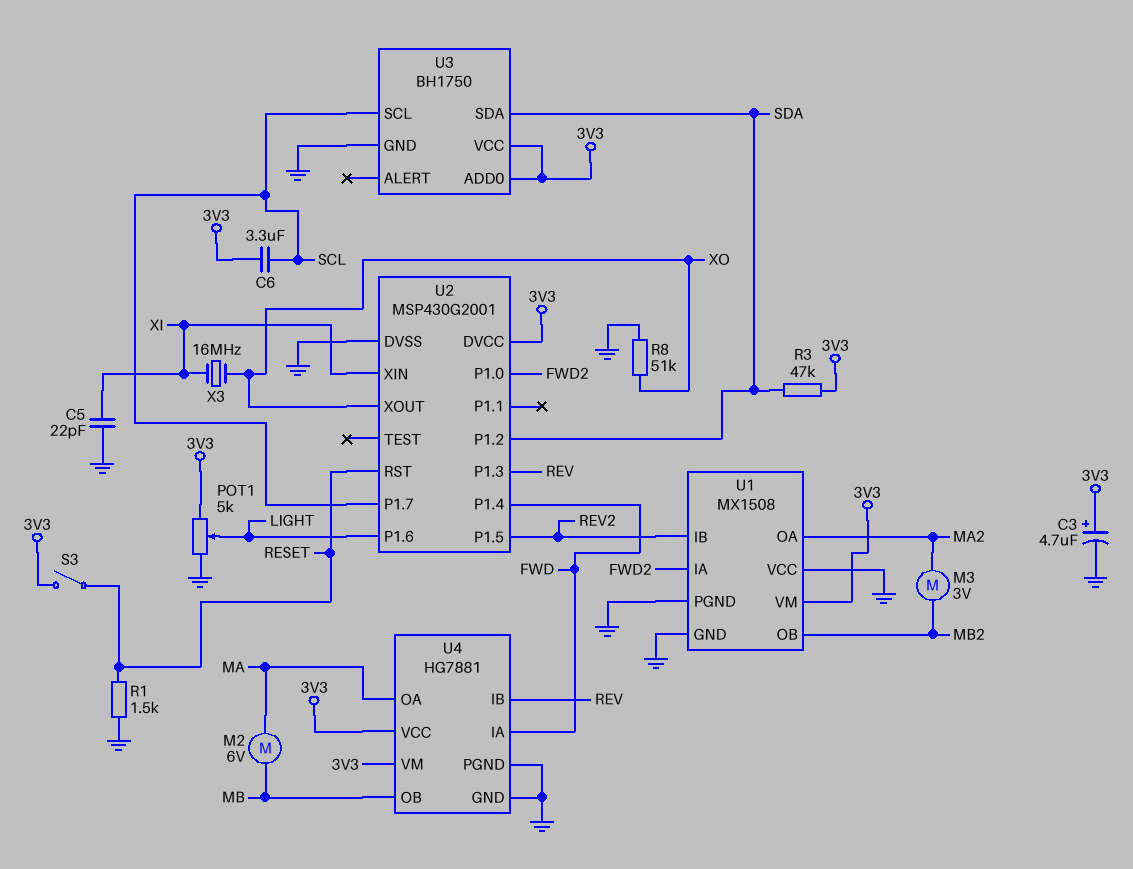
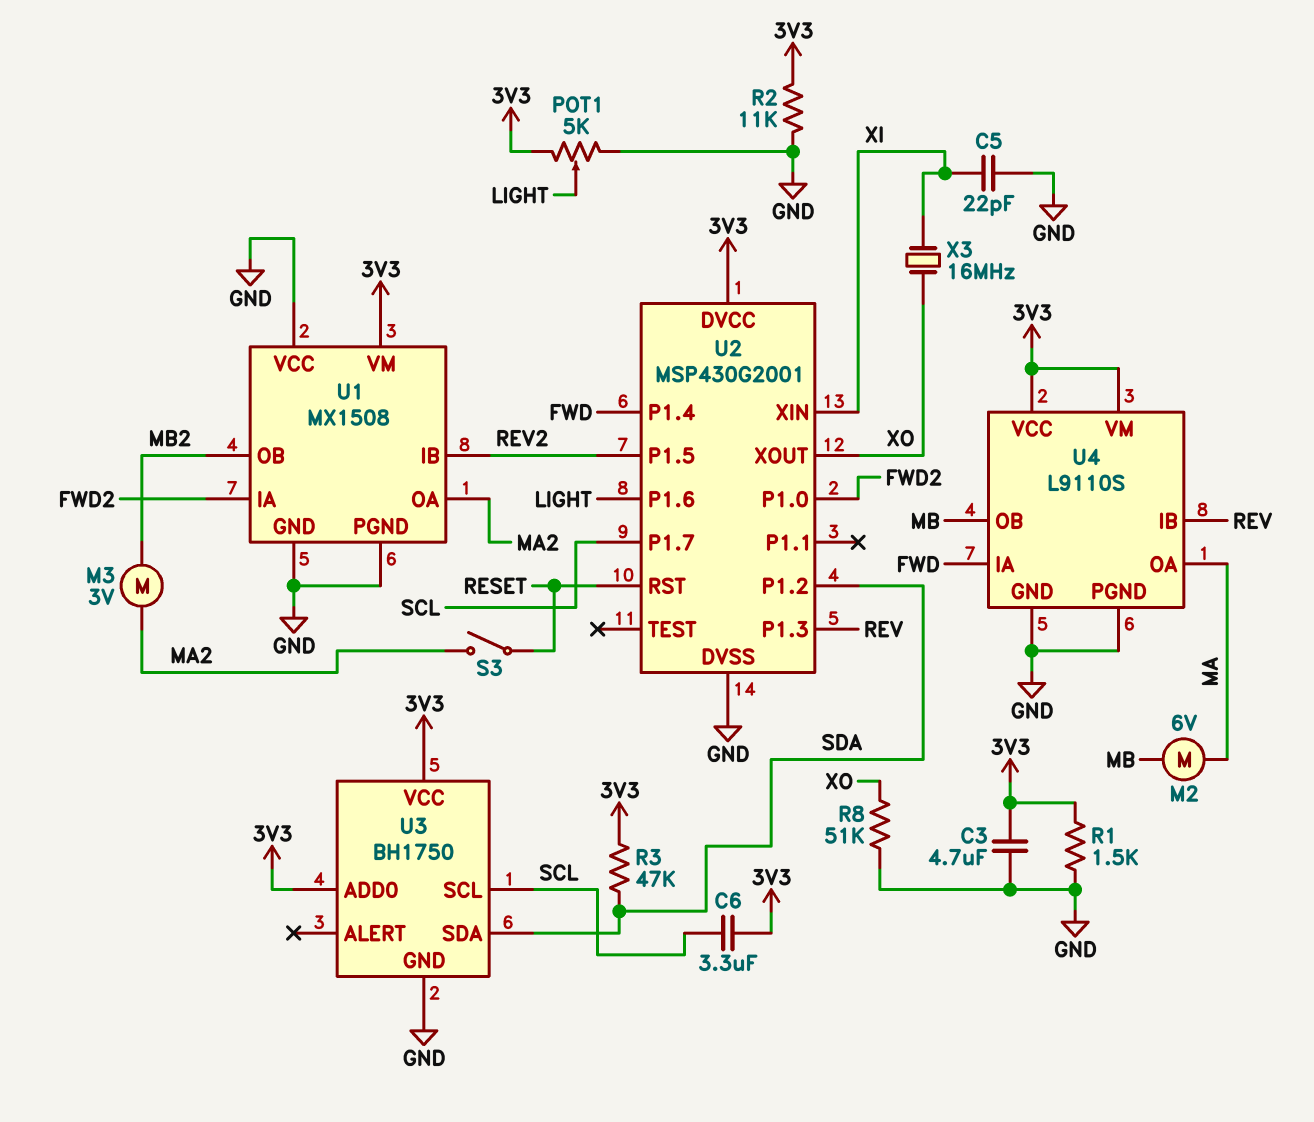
C3: 4.7uF (plus 3V3, minus GND) -> 4.7uF (3V3, GND)
R1: 1.5k (GND, RESET) -> 1.5k (3V3, GND)
R2: none -> 11k (3V3, GND)
S3: switch (3V3, RESET) -> switch (MA2, RESET)
U4: HG7881 -> L9110S

